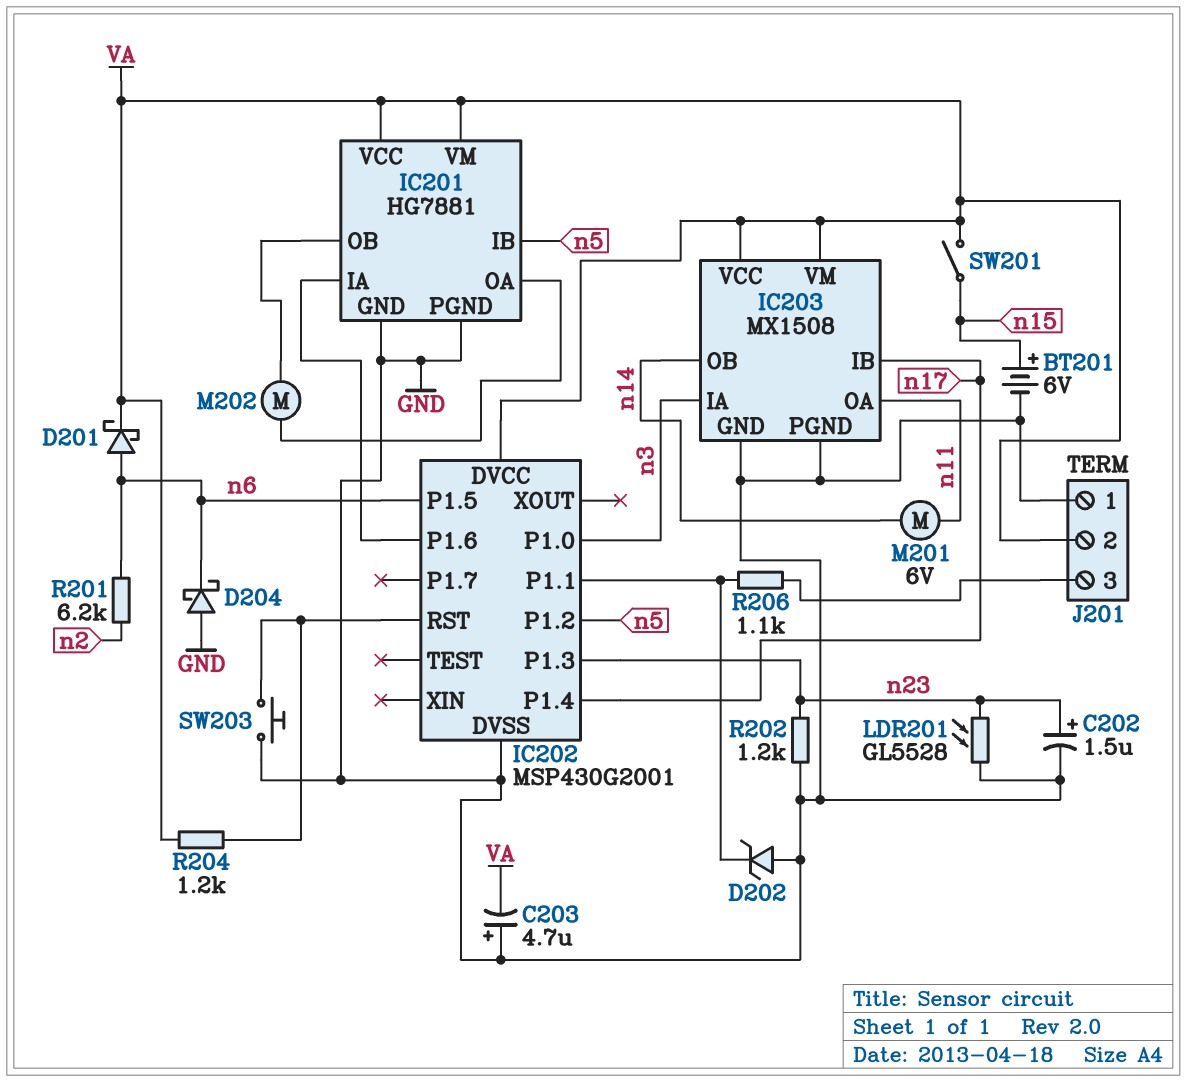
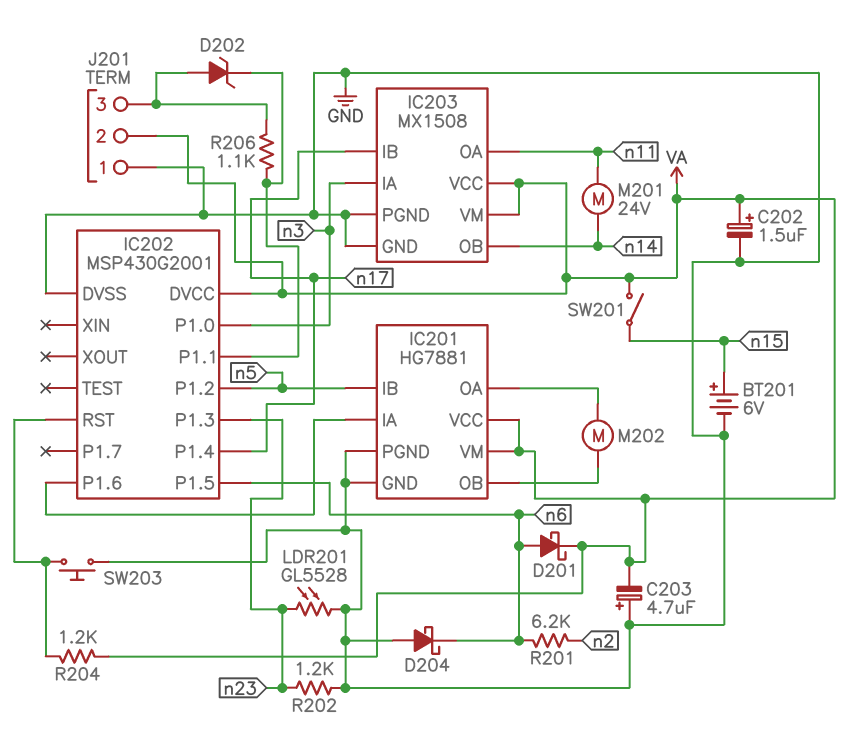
C202: 1.5uF (plus n23, minus GND) -> 1.5uF (plus VA, minus GND)
D202: zener (A GND, K IC202/P1.1) -> zener (A J201/3, K IC202/P1.1)
M201: motor 6V (n11, n14) -> motor 24V (n11, n14)

